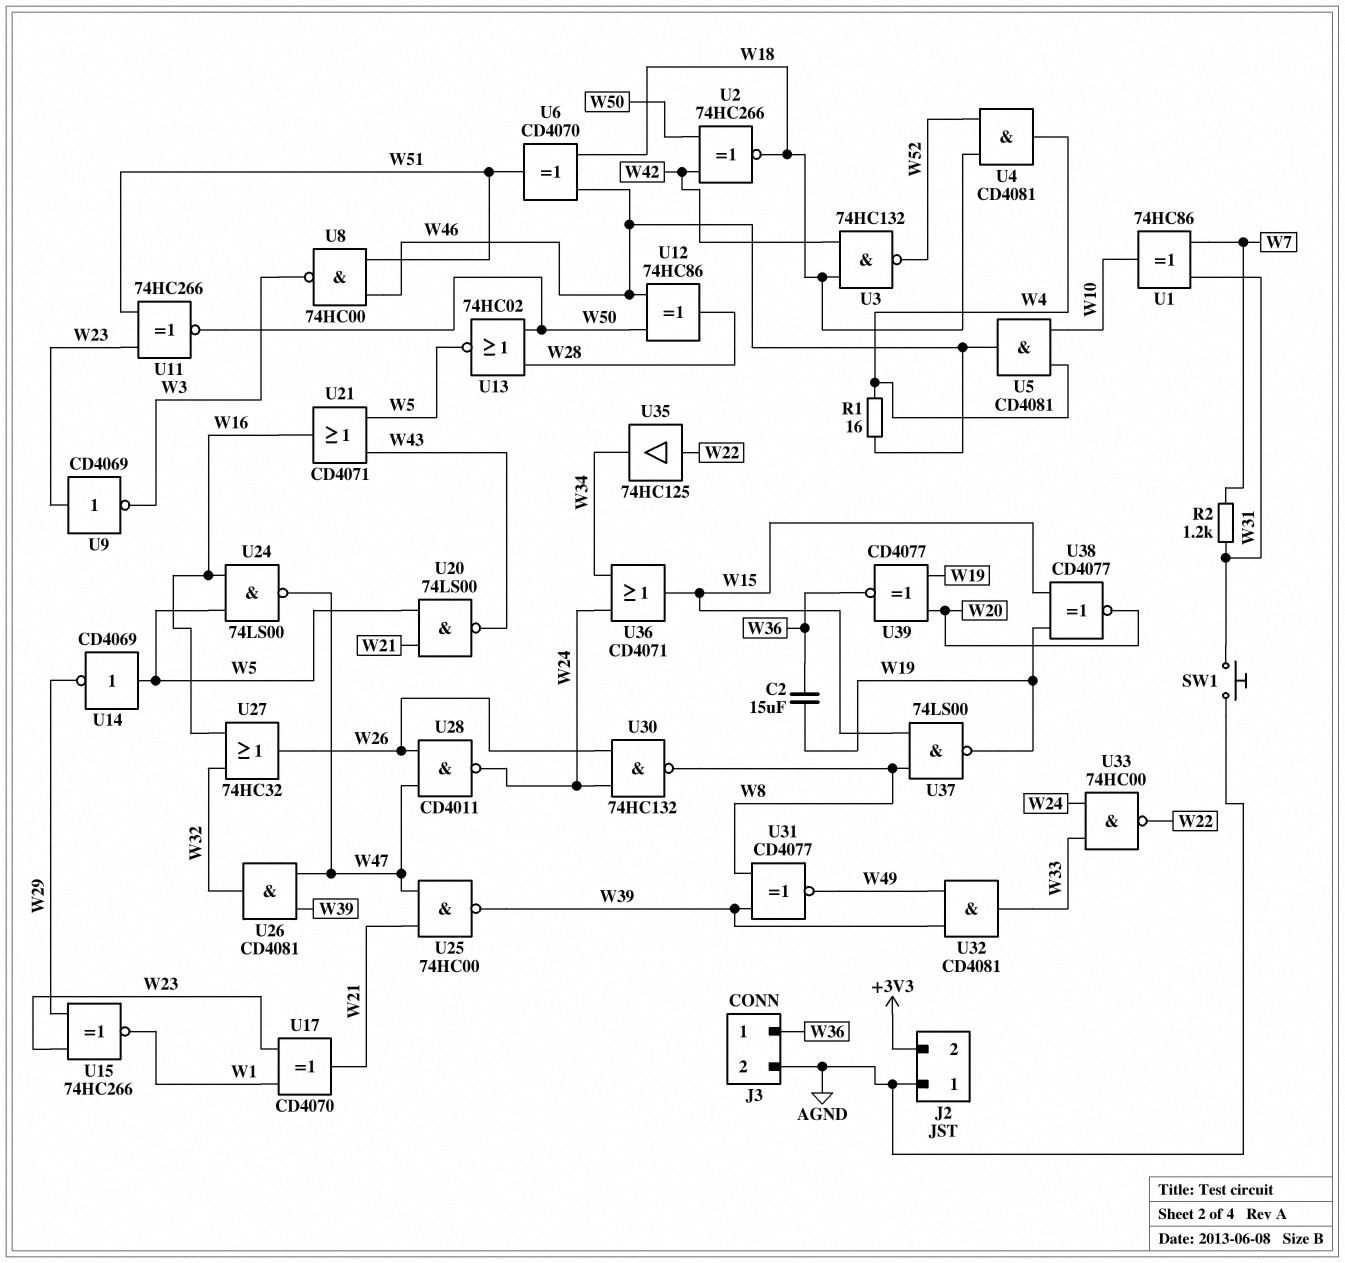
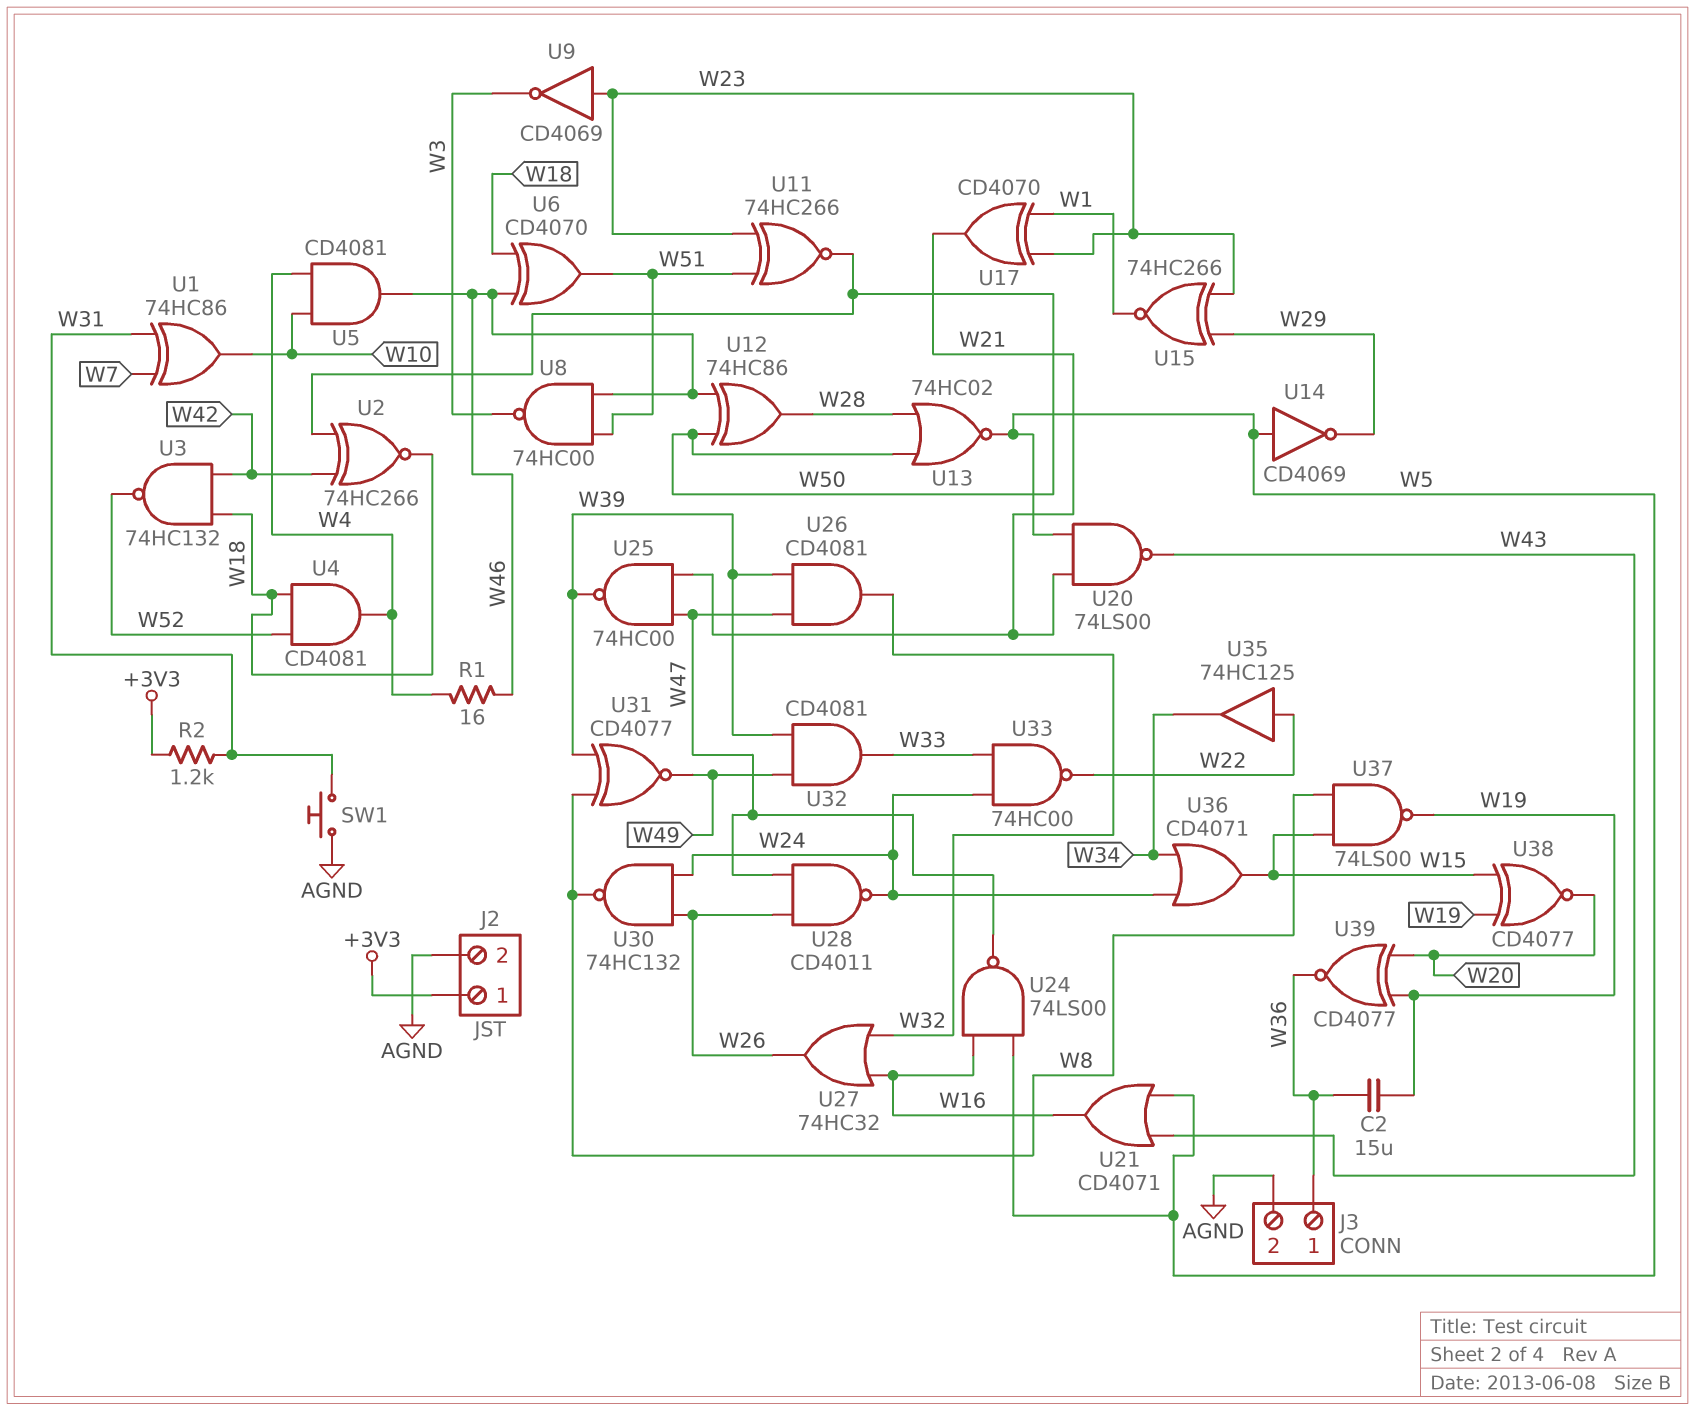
J2 pin 1: AGND -> +3V3
J2 pin 2: +3V3 -> AGND
R2: 1.2k (W7, W31) -> 1.2k (+3V3, W31)

